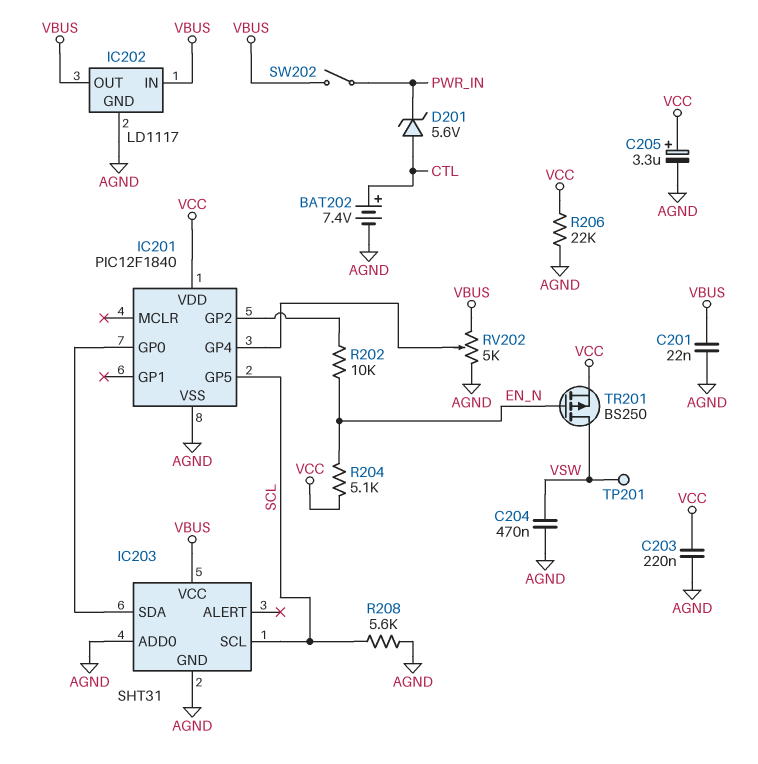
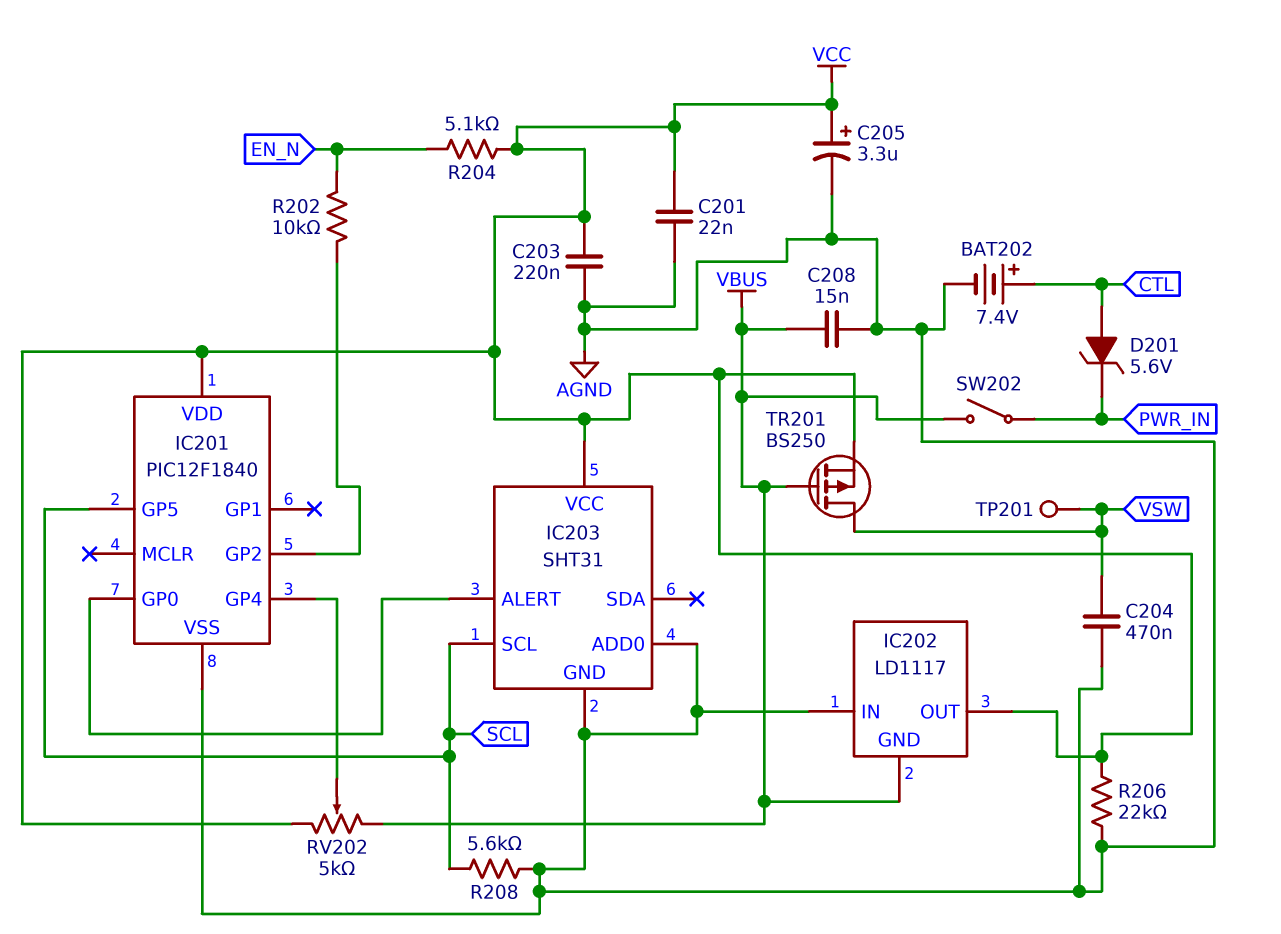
C201: 22nF (AGND, VBUS) -> 22nF (AGND, VCC)
C208: none -> 15nF (AGND, VBUS)
IC202 pin GND: AGND -> VBUS
IC202 pin IN: VBUS -> AGND
IC202 pin OUT: VBUS -> VCC
IC203 pin ALERT: none -> IC201/GP0
IC203 pin SDA: IC201/GP0 -> none
IC203 pin VCC: VBUS -> VCC
RV202: 5k (AGND, VBUS, wiper IC201/GP4) -> 5k (VBUS, VCC, wiper IC201/GP4)
TR201: PMOS BS250 (G EN_N, D VSW, S VCC) -> PMOS BS250 (G VBUS, D VSW, S VCC)

